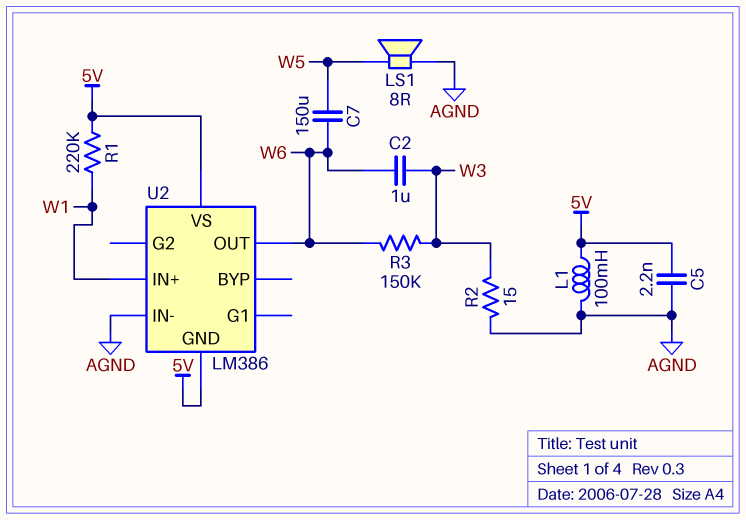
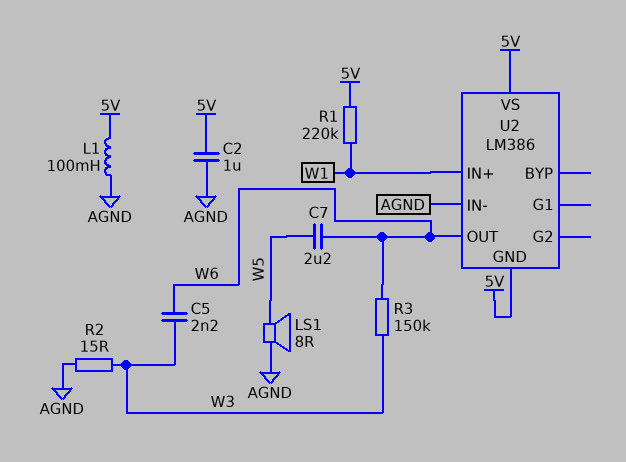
C2: 1uF (W3, W6) -> 1uF (5V, AGND)
C5: 2.2nF (5V, AGND) -> 2.2nF (W3, W6)
C7: 150uF (W5, W6) -> 2.2uF (W5, W6)

